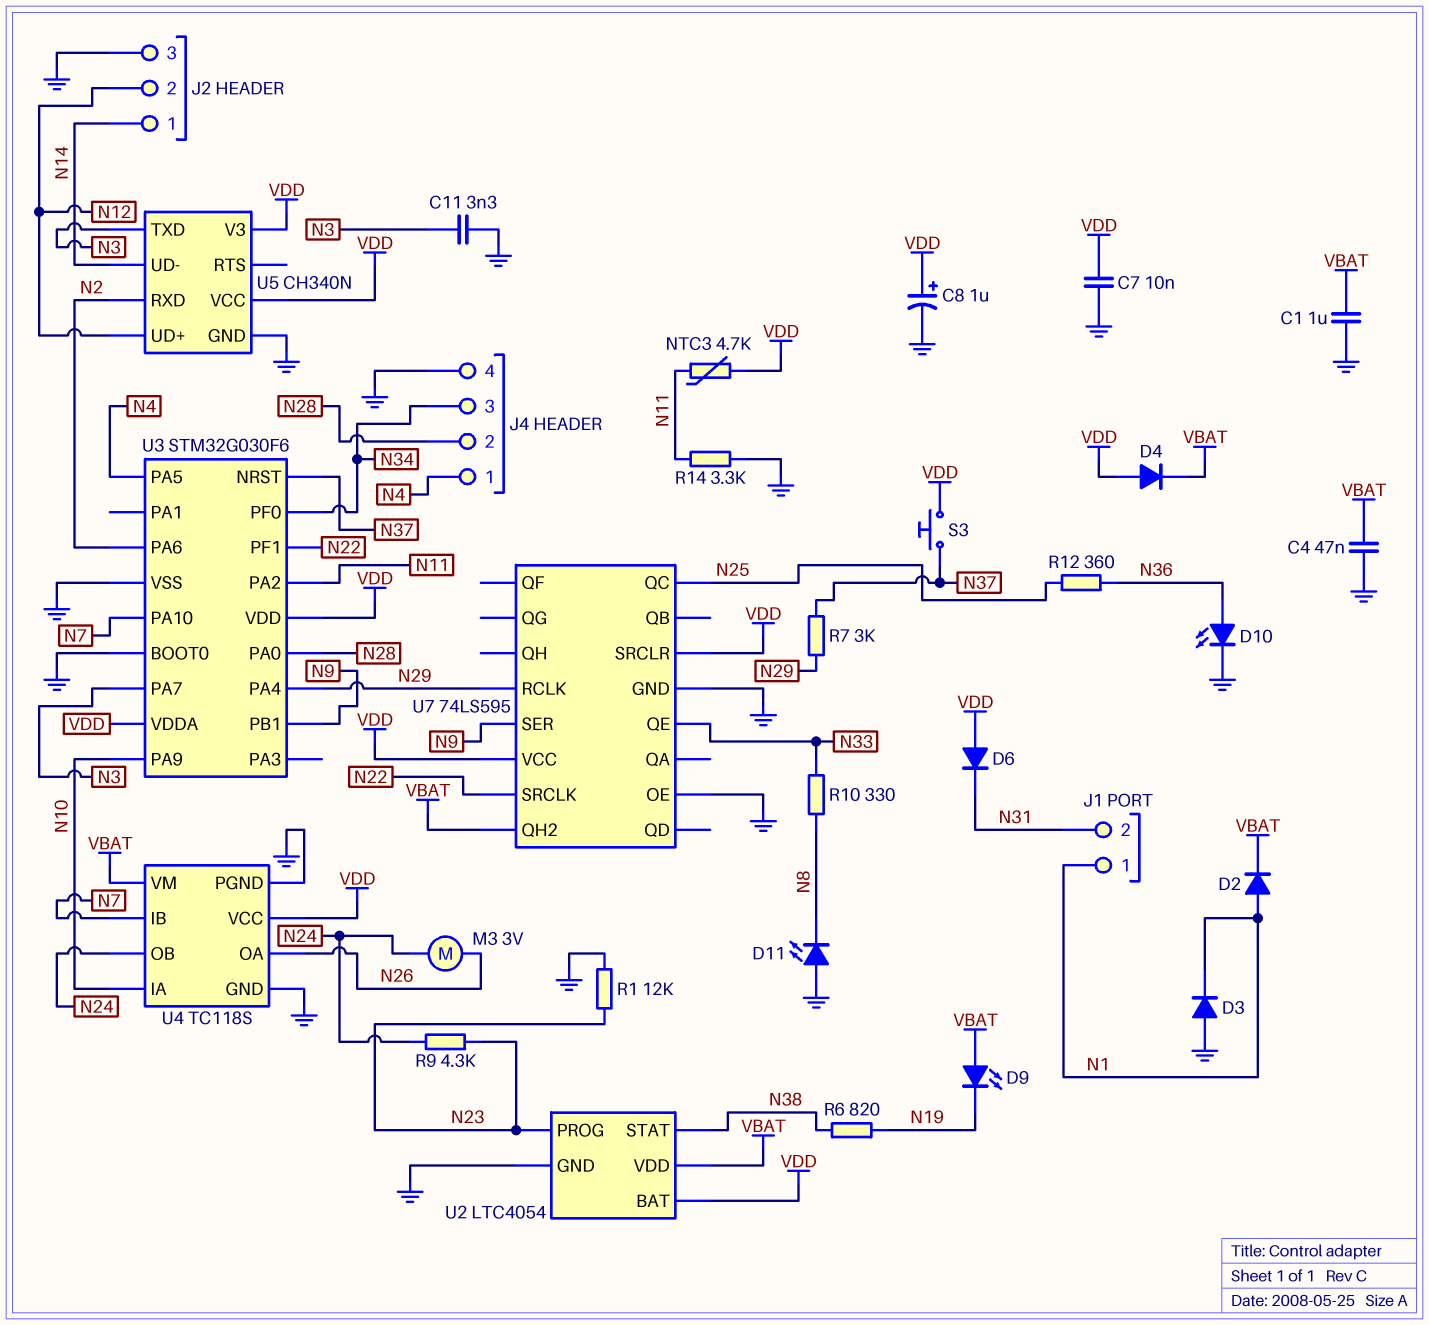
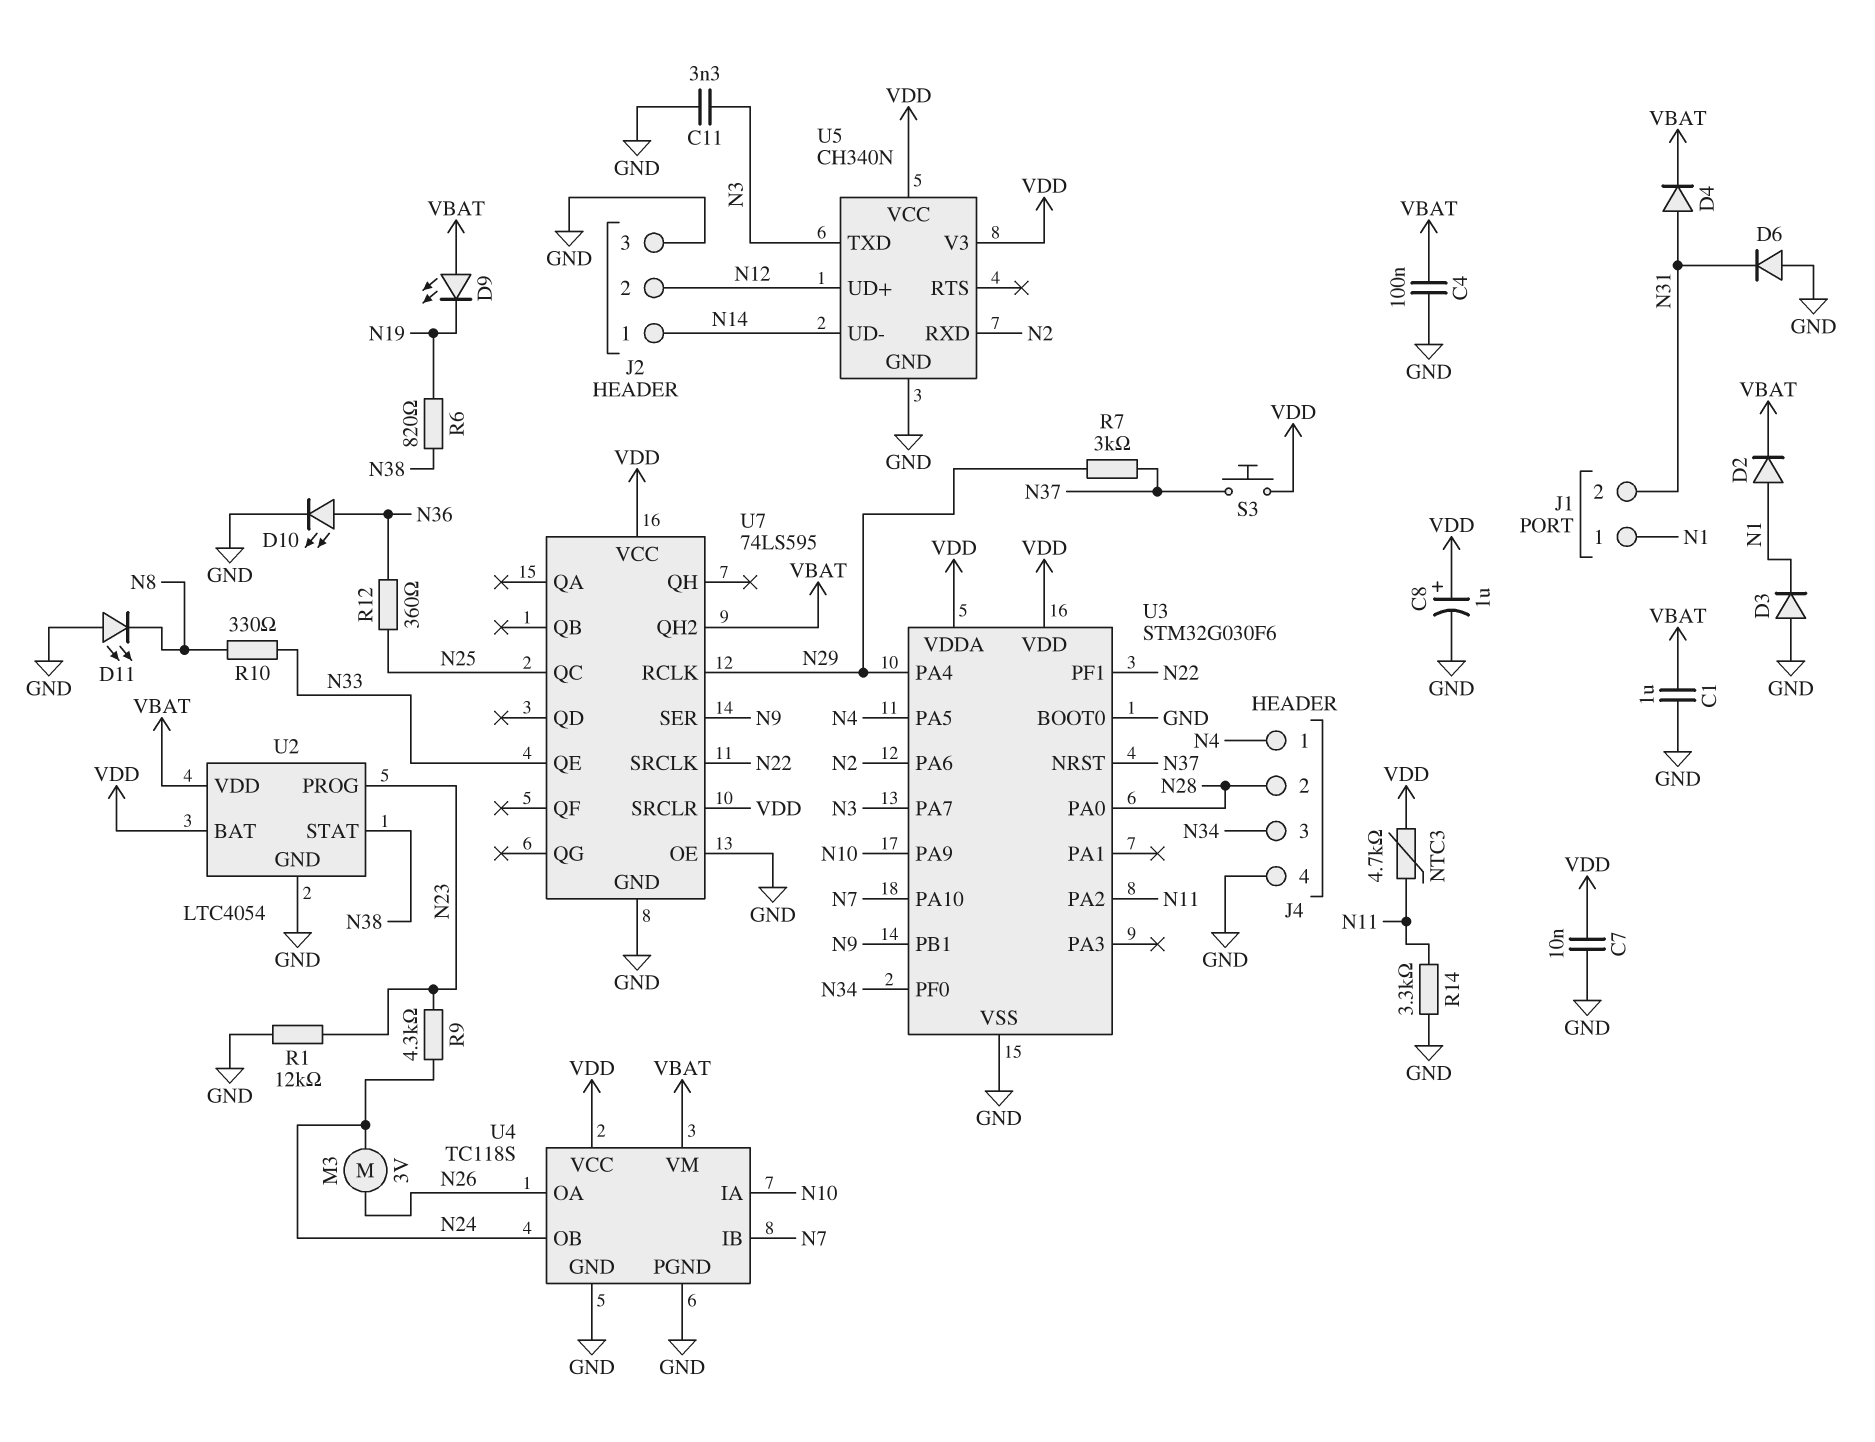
C4: 47nF (GND, VBAT) -> 100nF (GND, VBAT)
D4: diode (A VDD, K VBAT) -> diode (A N31, K VBAT)
D6: diode (A VDD, K N31) -> diode (A GND, K N31)

